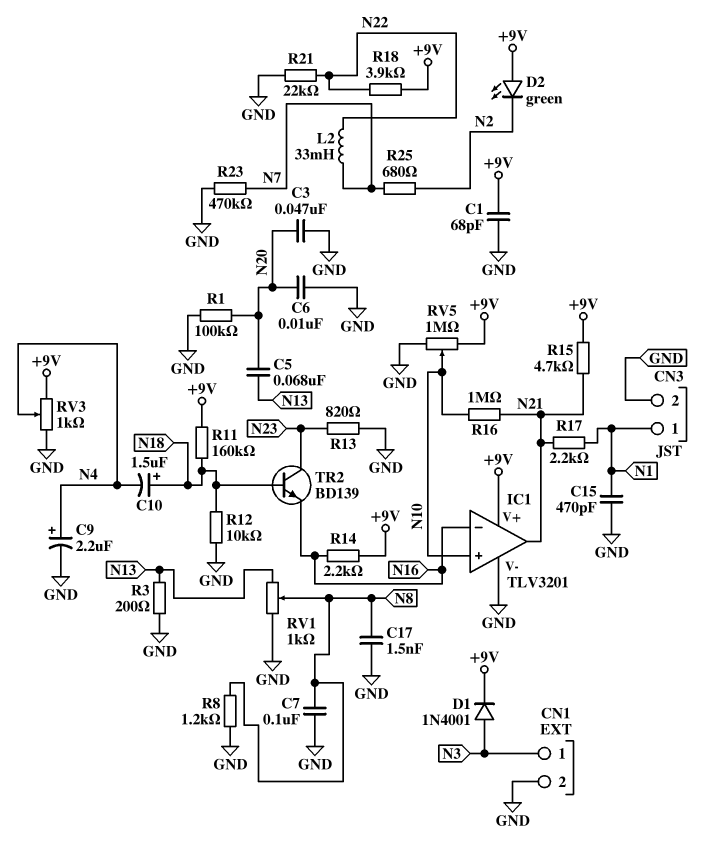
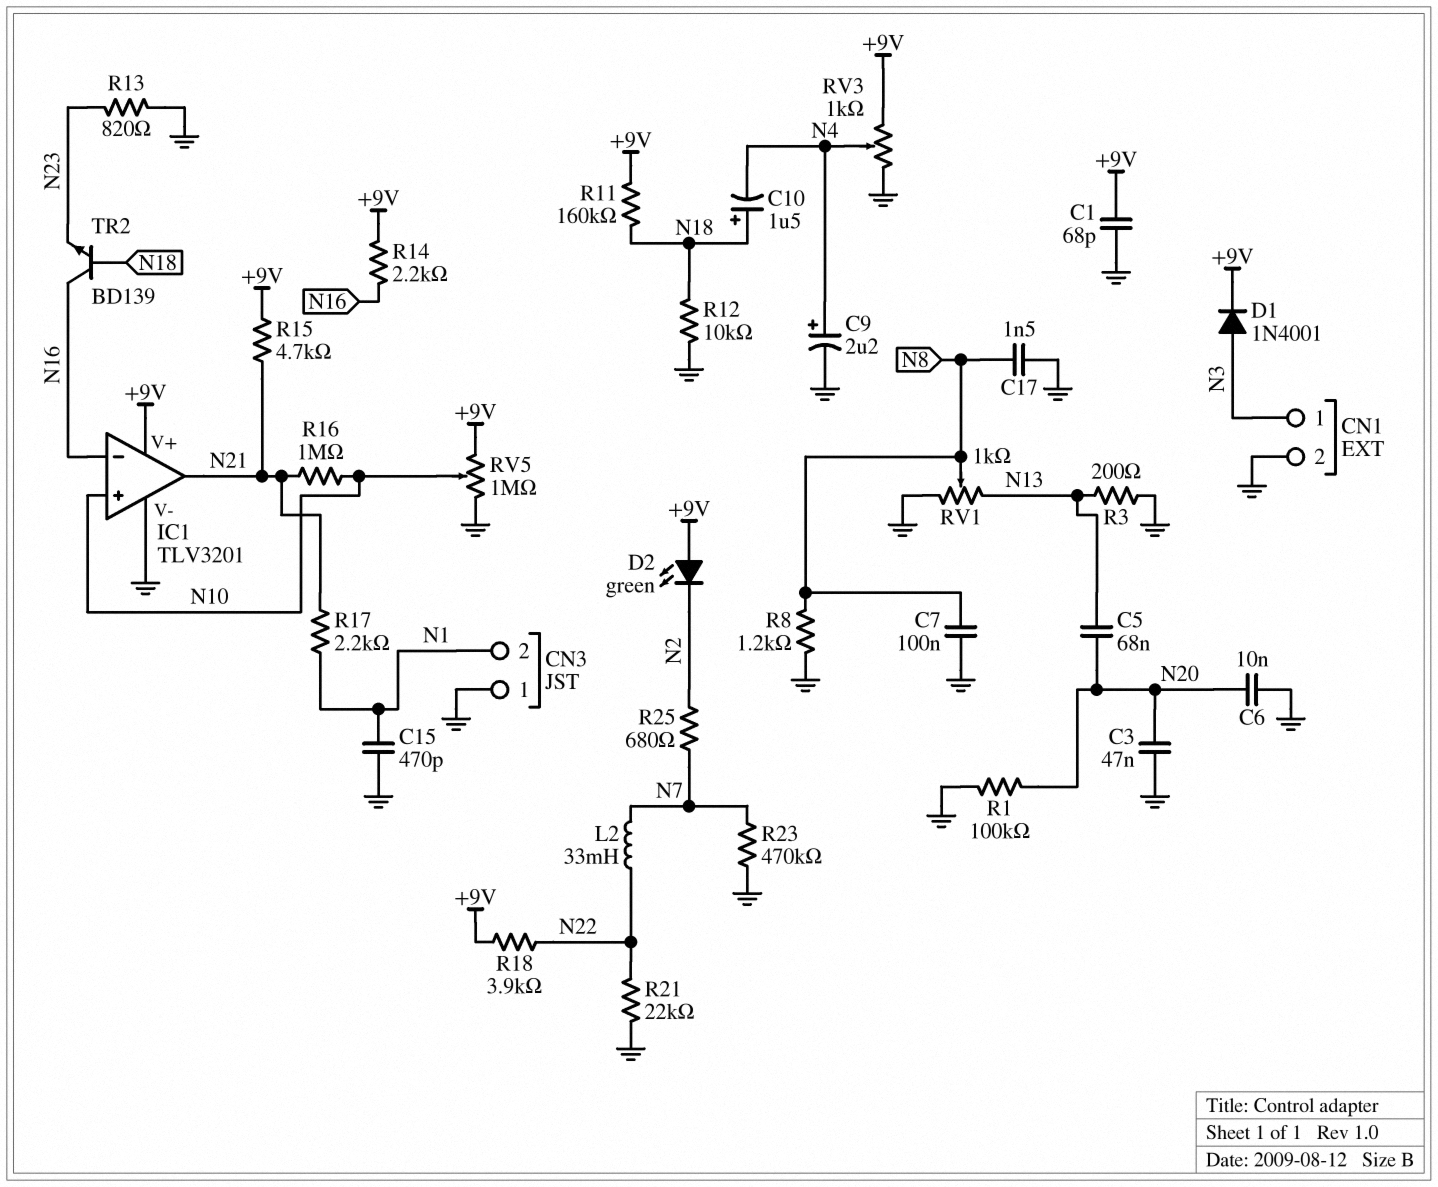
CN3 pin 1: N1 -> GND
CN3 pin 2: GND -> N1
TR2: NPN BD139 (B N18, C N23, E N16) -> NPN BD139 (B N18, C N16, E N23)

